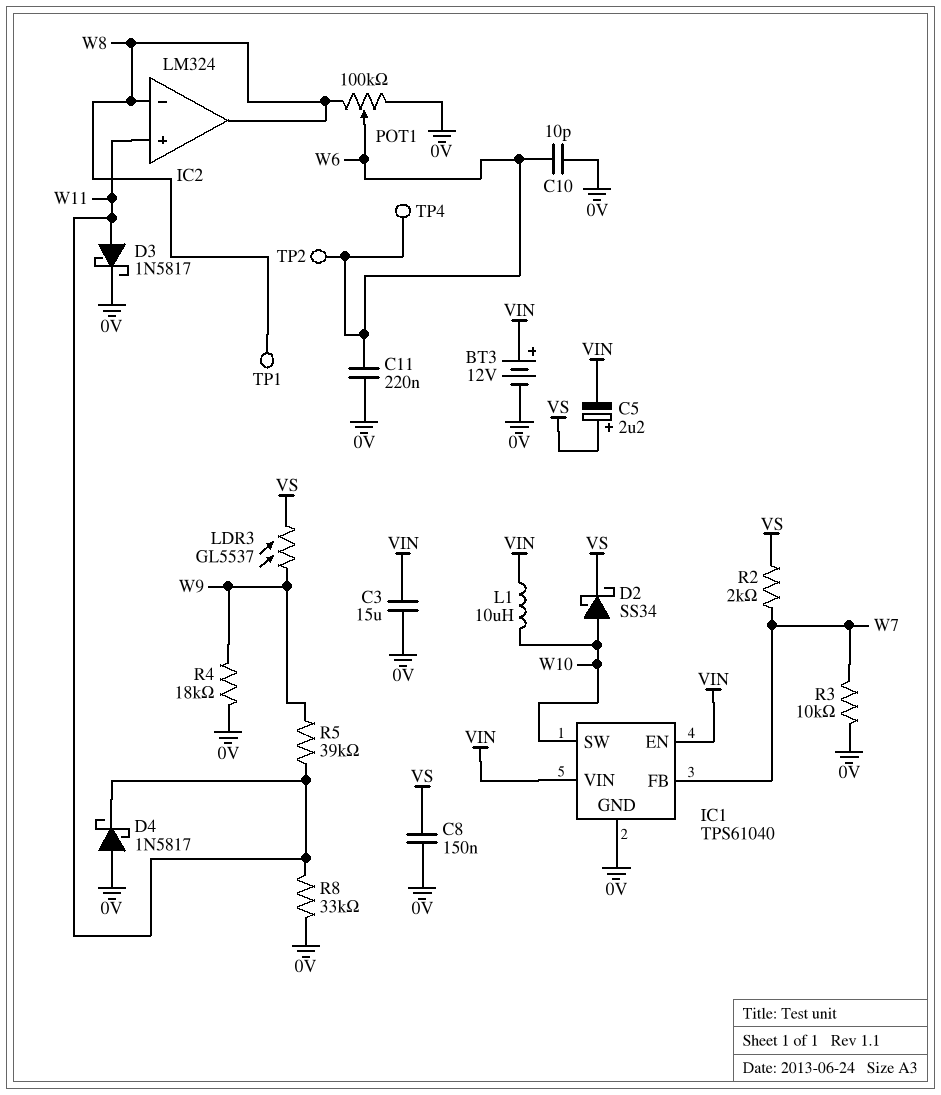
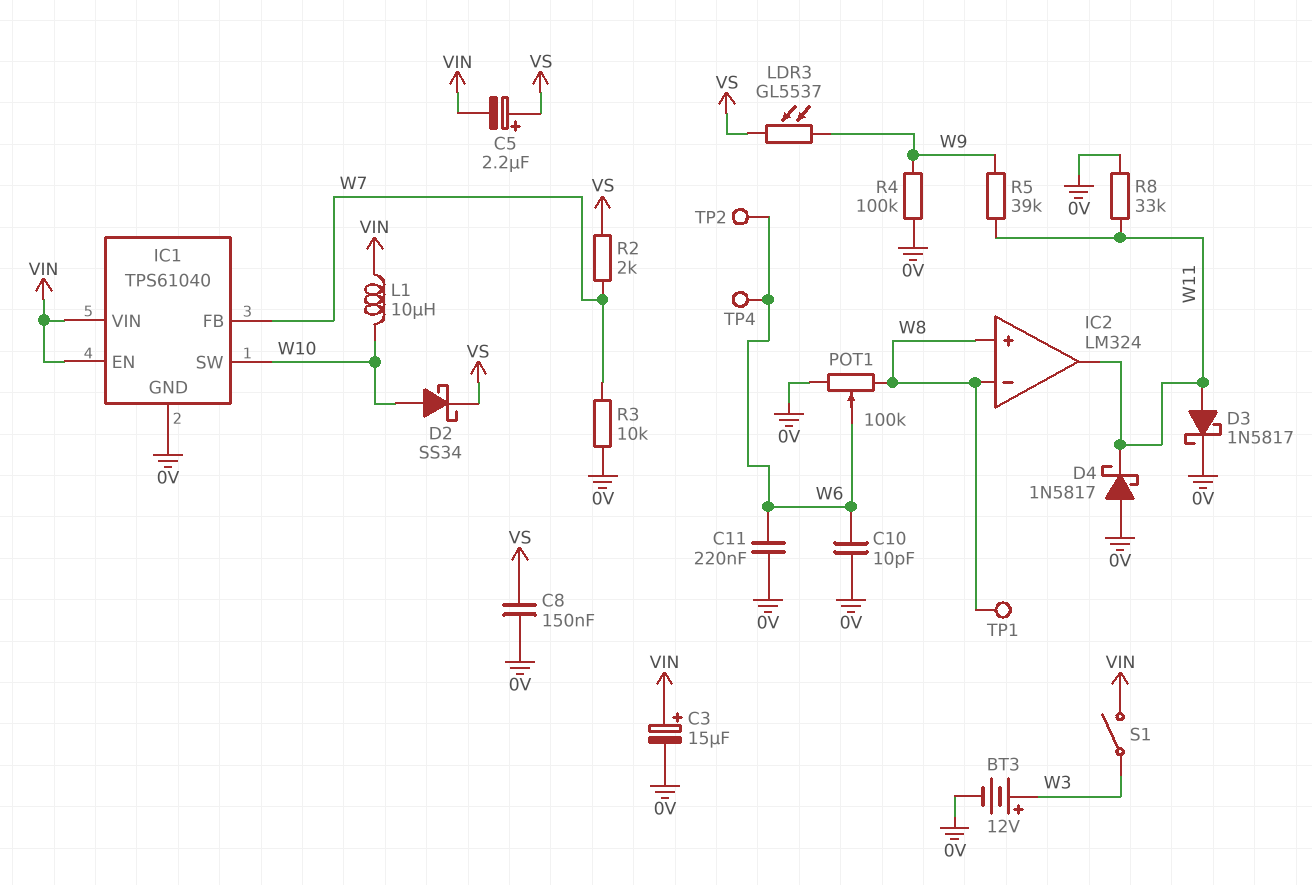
BT3: 12V (plus VIN, minus 0V) -> 12V (plus W3, minus 0V)
C3: 15uF (0V, VIN) -> 15uF (plus VIN, minus 0V)
IC2 pin in+: W11 -> W8
IC2 pin out: W8 -> W11
R4: 18k (0V, W9) -> 100k (0V, W9)
S1: none -> switch (VIN, W3)

